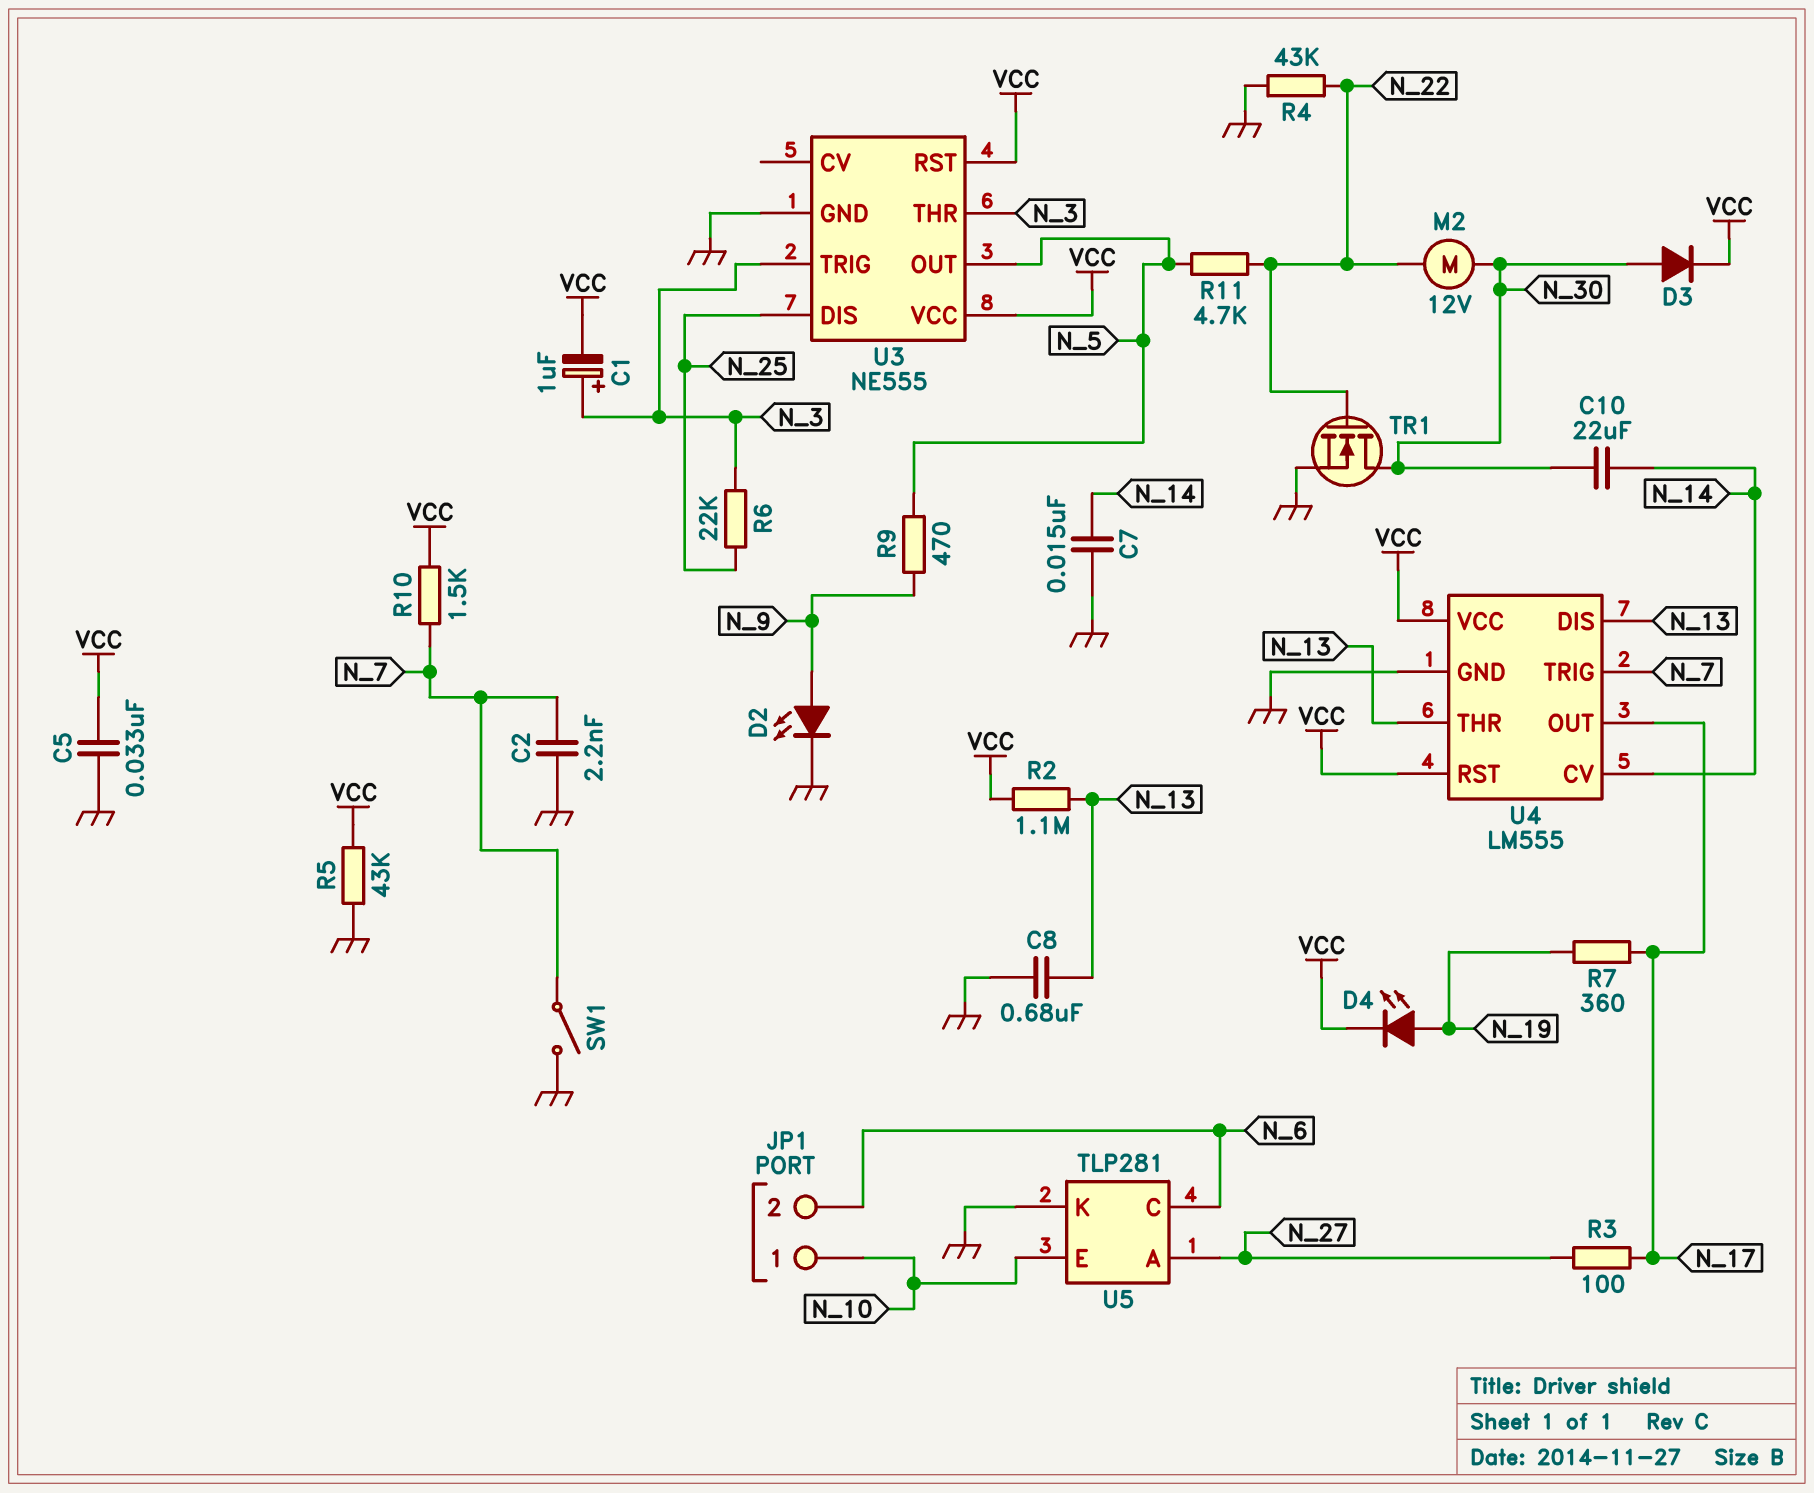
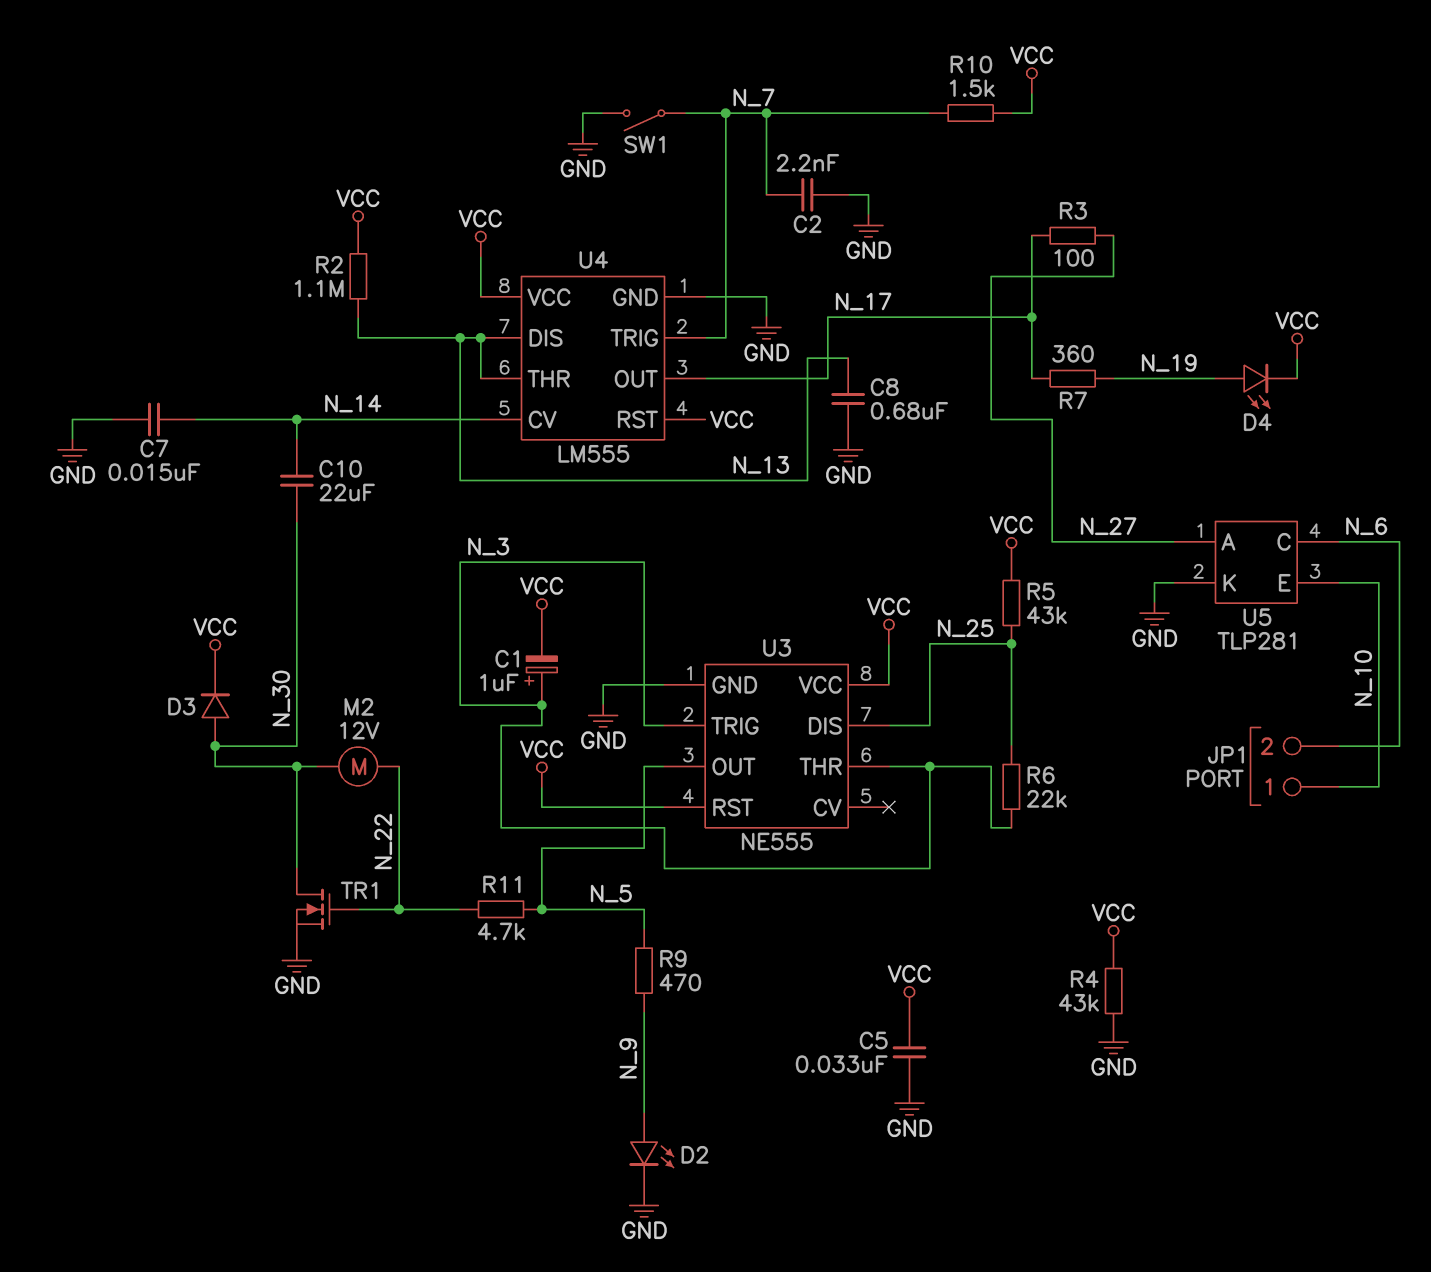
R4: 43k (GND, N_22) -> 43k (GND, VCC)
R5: 43k (GND, VCC) -> 43k (N_25, VCC)

